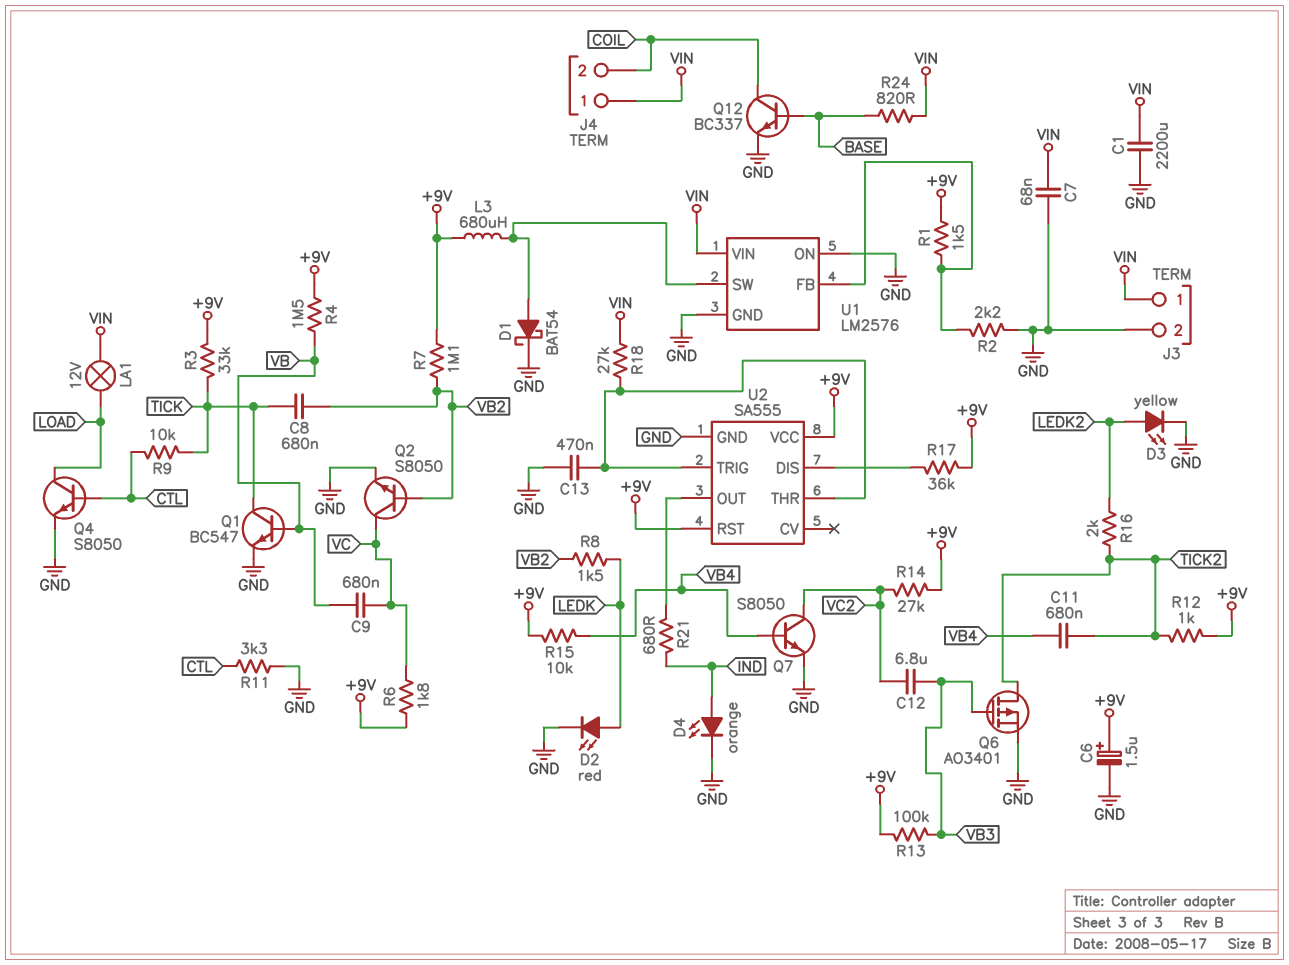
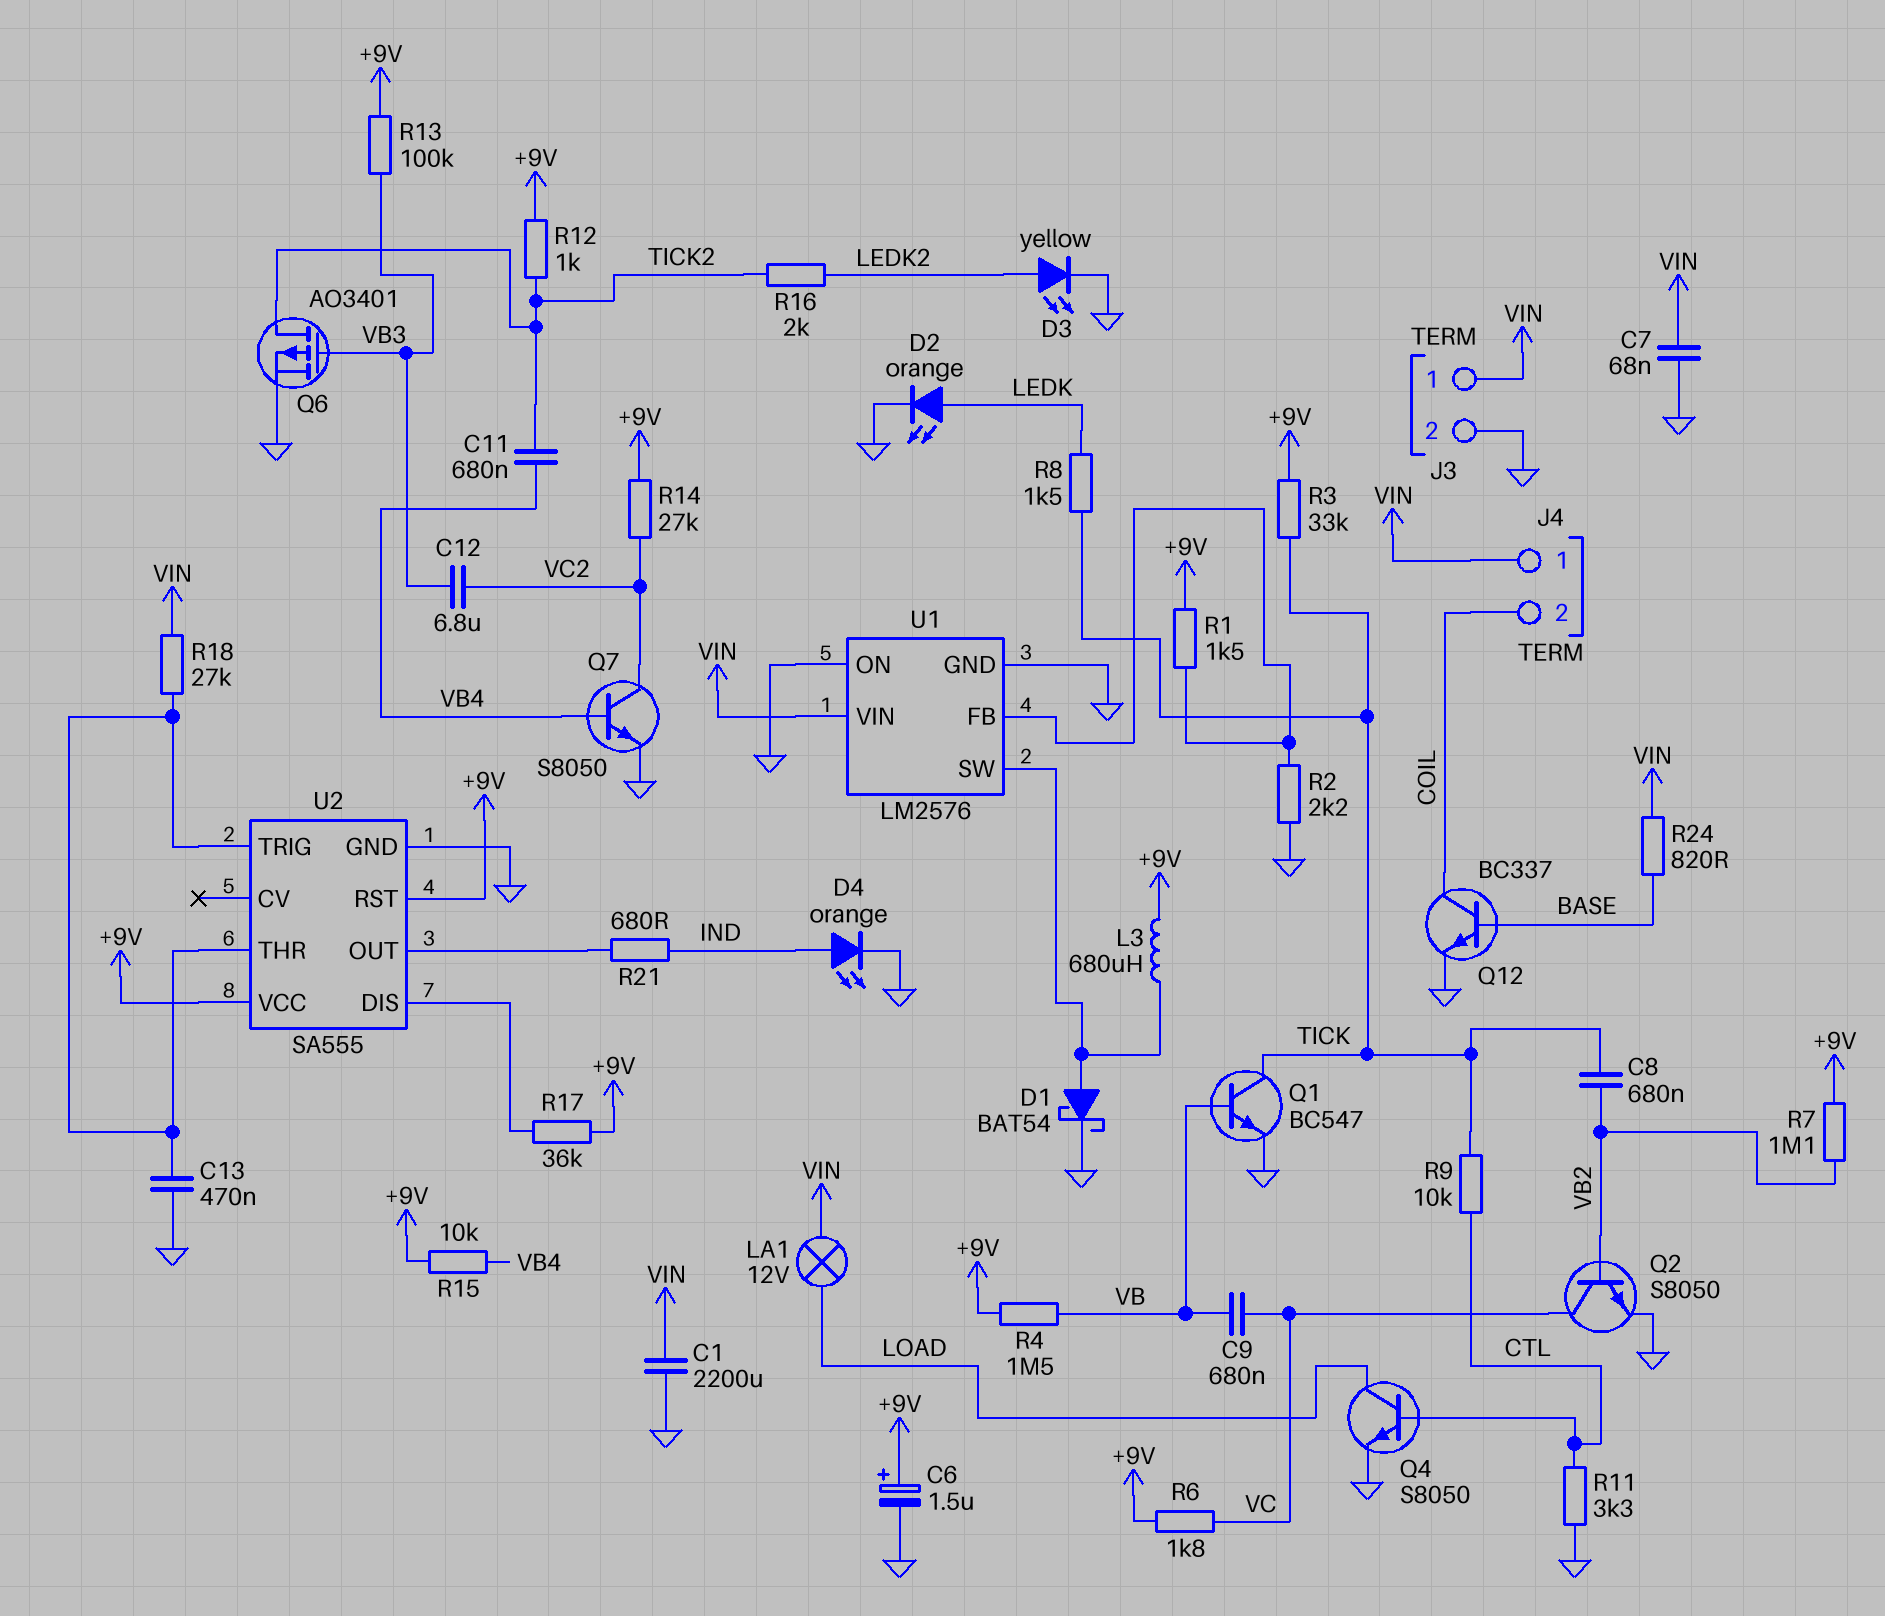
D2: LED red (A LEDK, K GND) -> LED orange (A LEDK, K GND)
R8: 1.5k (LEDK, VB2) -> 1.5k (LEDK, TICK)

